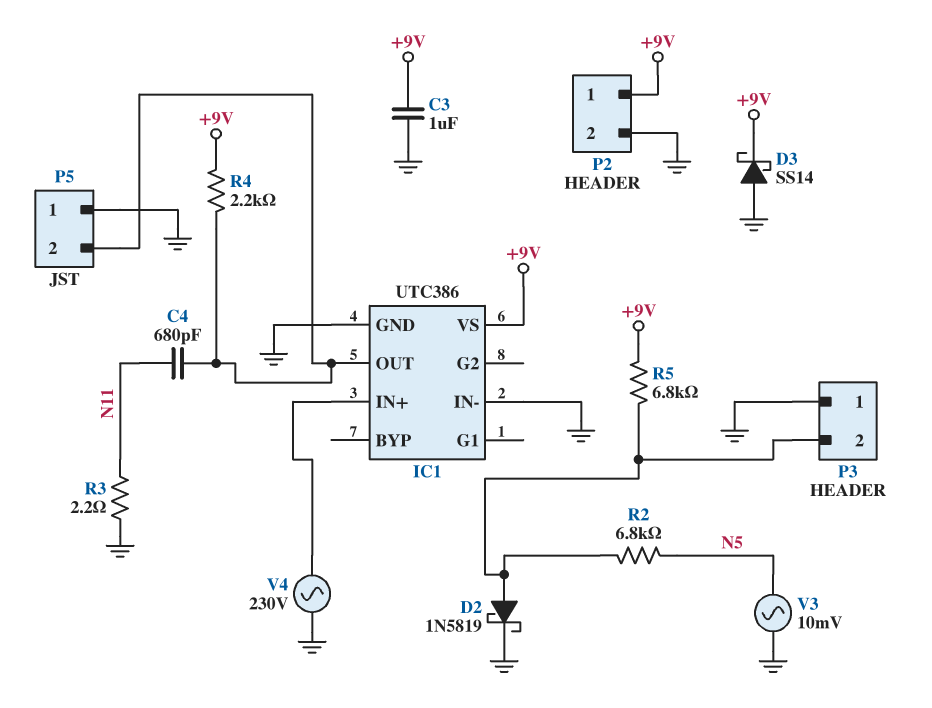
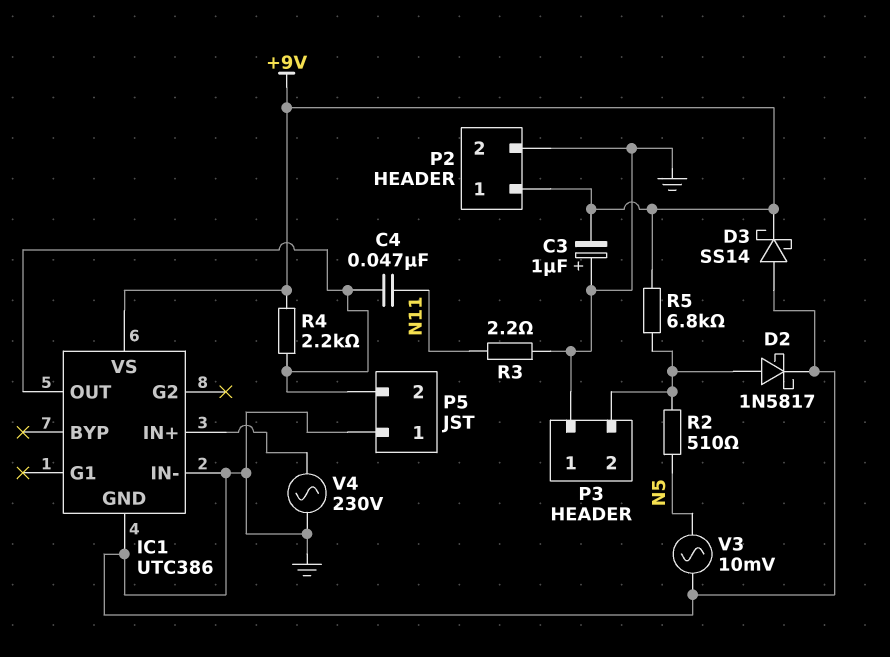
C3: 1uF (+9V, GND) -> 1uF (plus GND, minus +9V)
C4: 680pF (IC1/OUT, N11) -> 47nF (IC1/OUT, N11)
D2: schottky 1N5819 (A P3/2, K GND) -> schottky 1N5817 (A P3/2, K GND)
R2: 6.8k (N5, P3/2) -> 510 (N5, P3/2)

